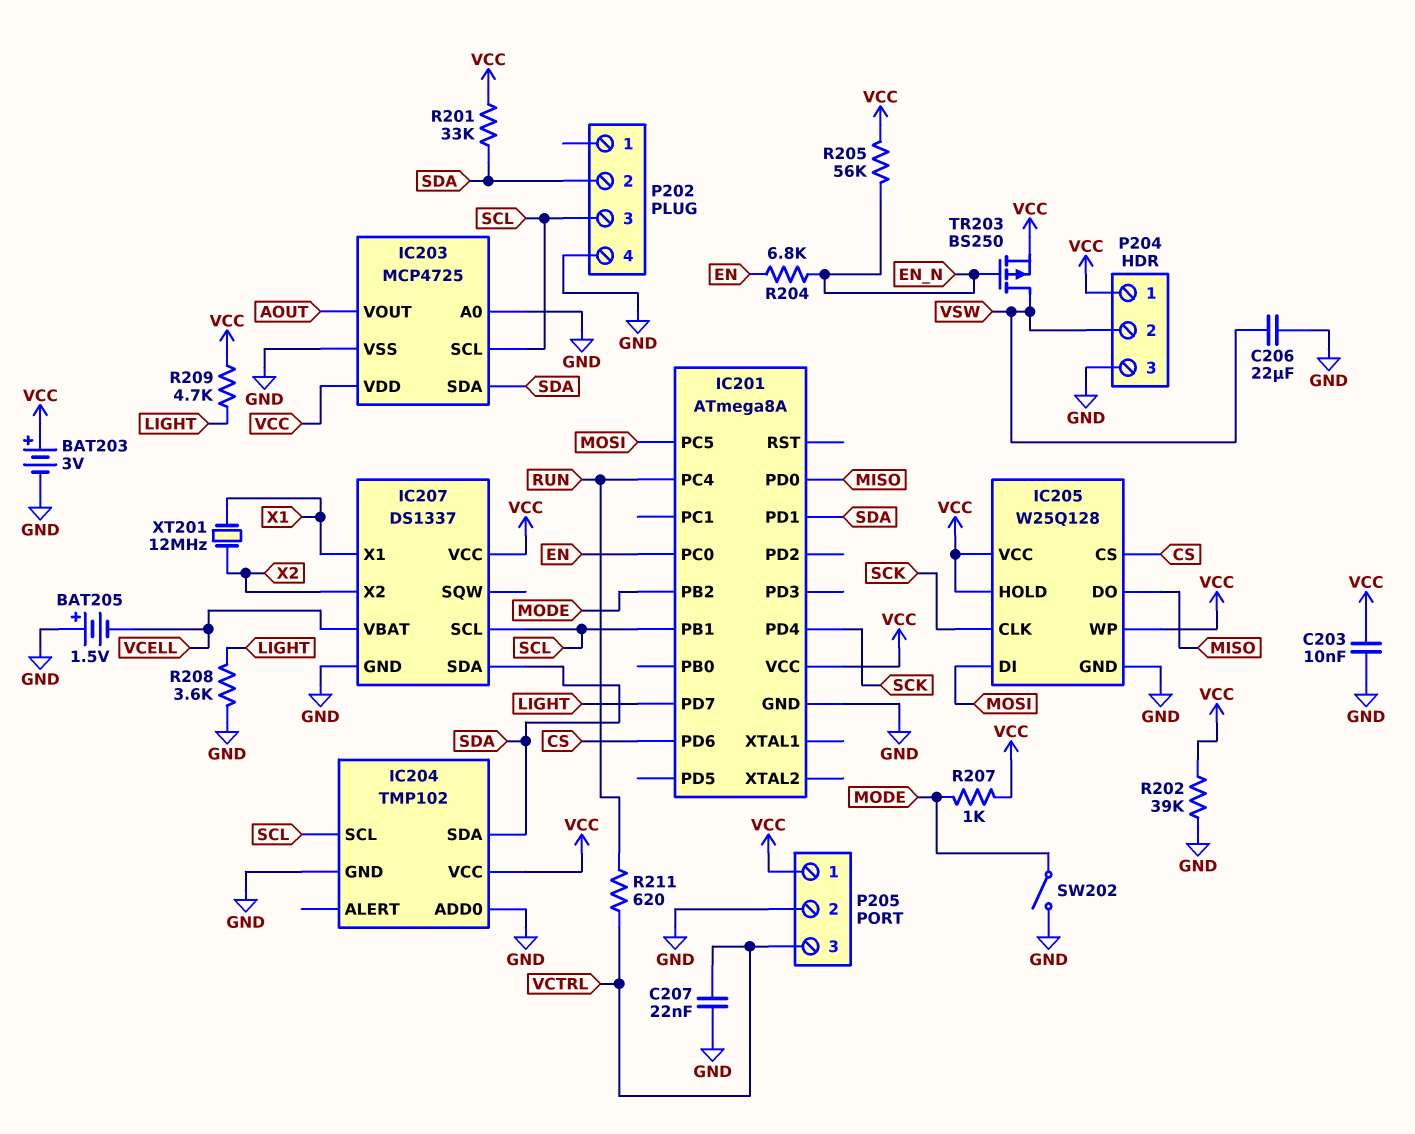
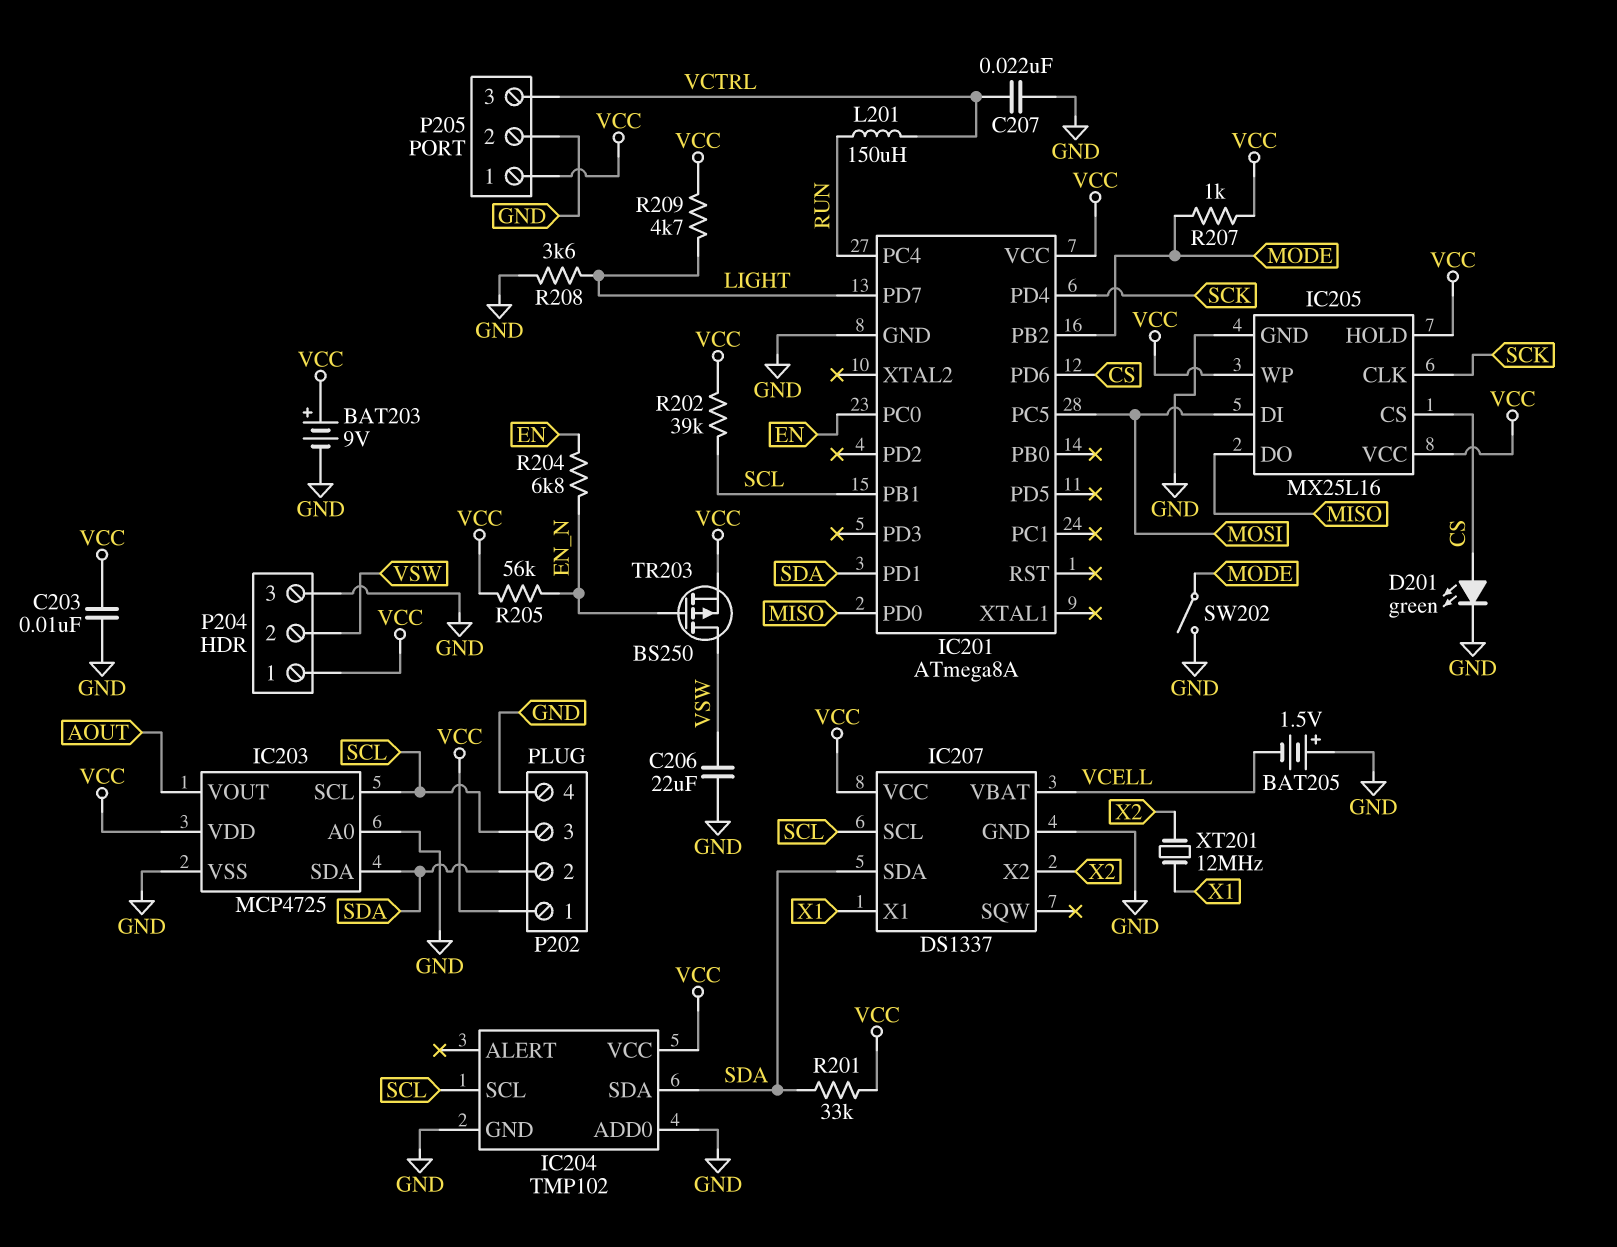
BAT203: 3V (plus VCC, minus GND) -> 9V (plus VCC, minus GND)
D201: none -> LED green (A CS, K GND)
IC205: W25Q128 -> MX25L16
L201: none -> 150uH (RUN, VCTRL)
P202 pin 1: none -> VCC
R202: 39k (GND, VCC) -> 39k (SCL, VCC)
R211: 620 (RUN, VCTRL) -> none

